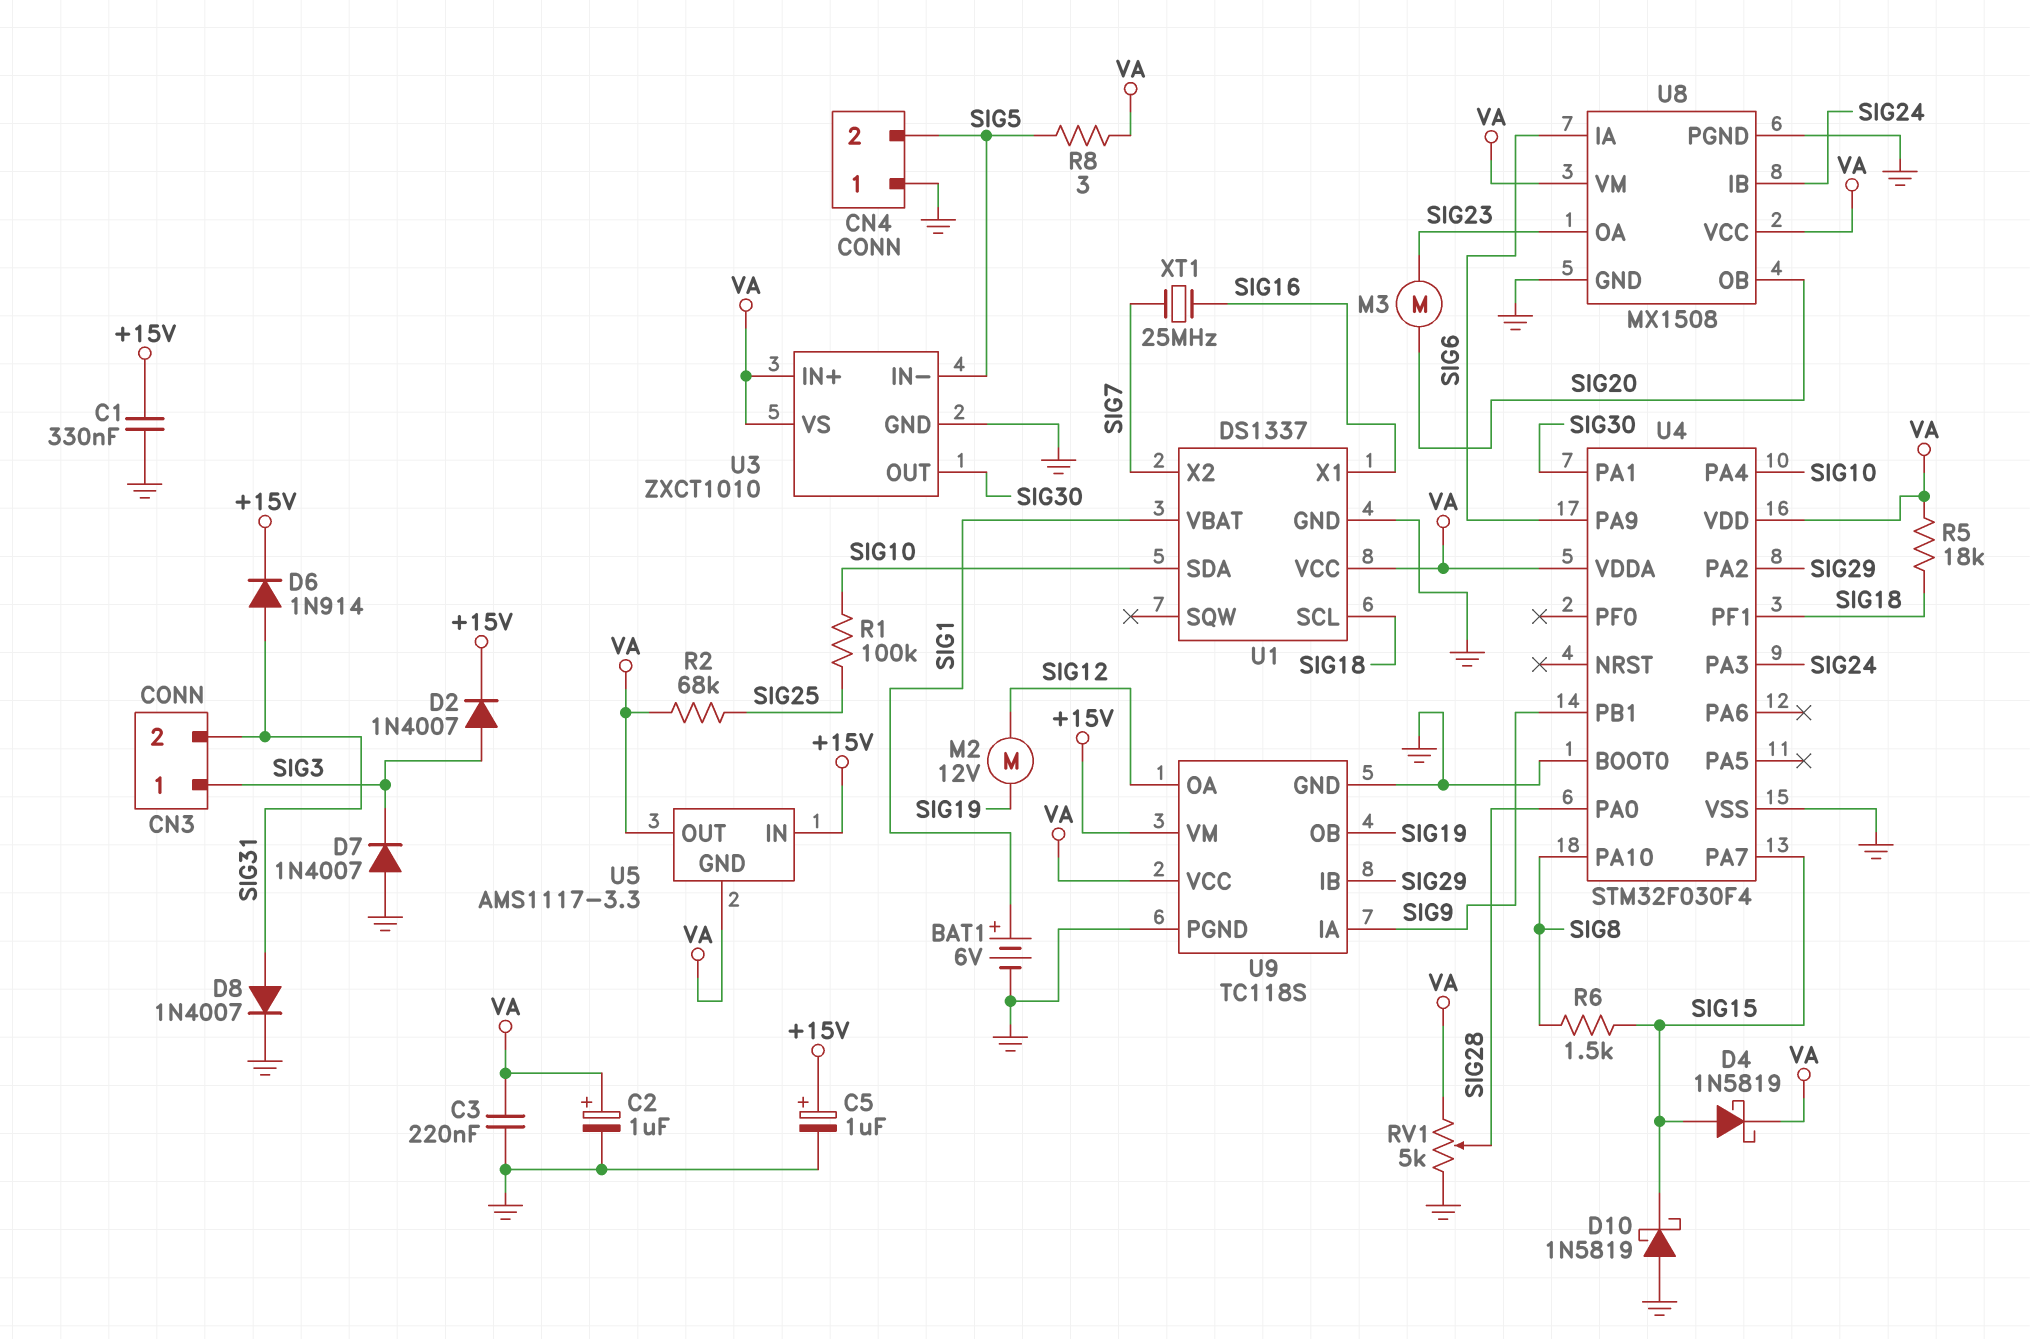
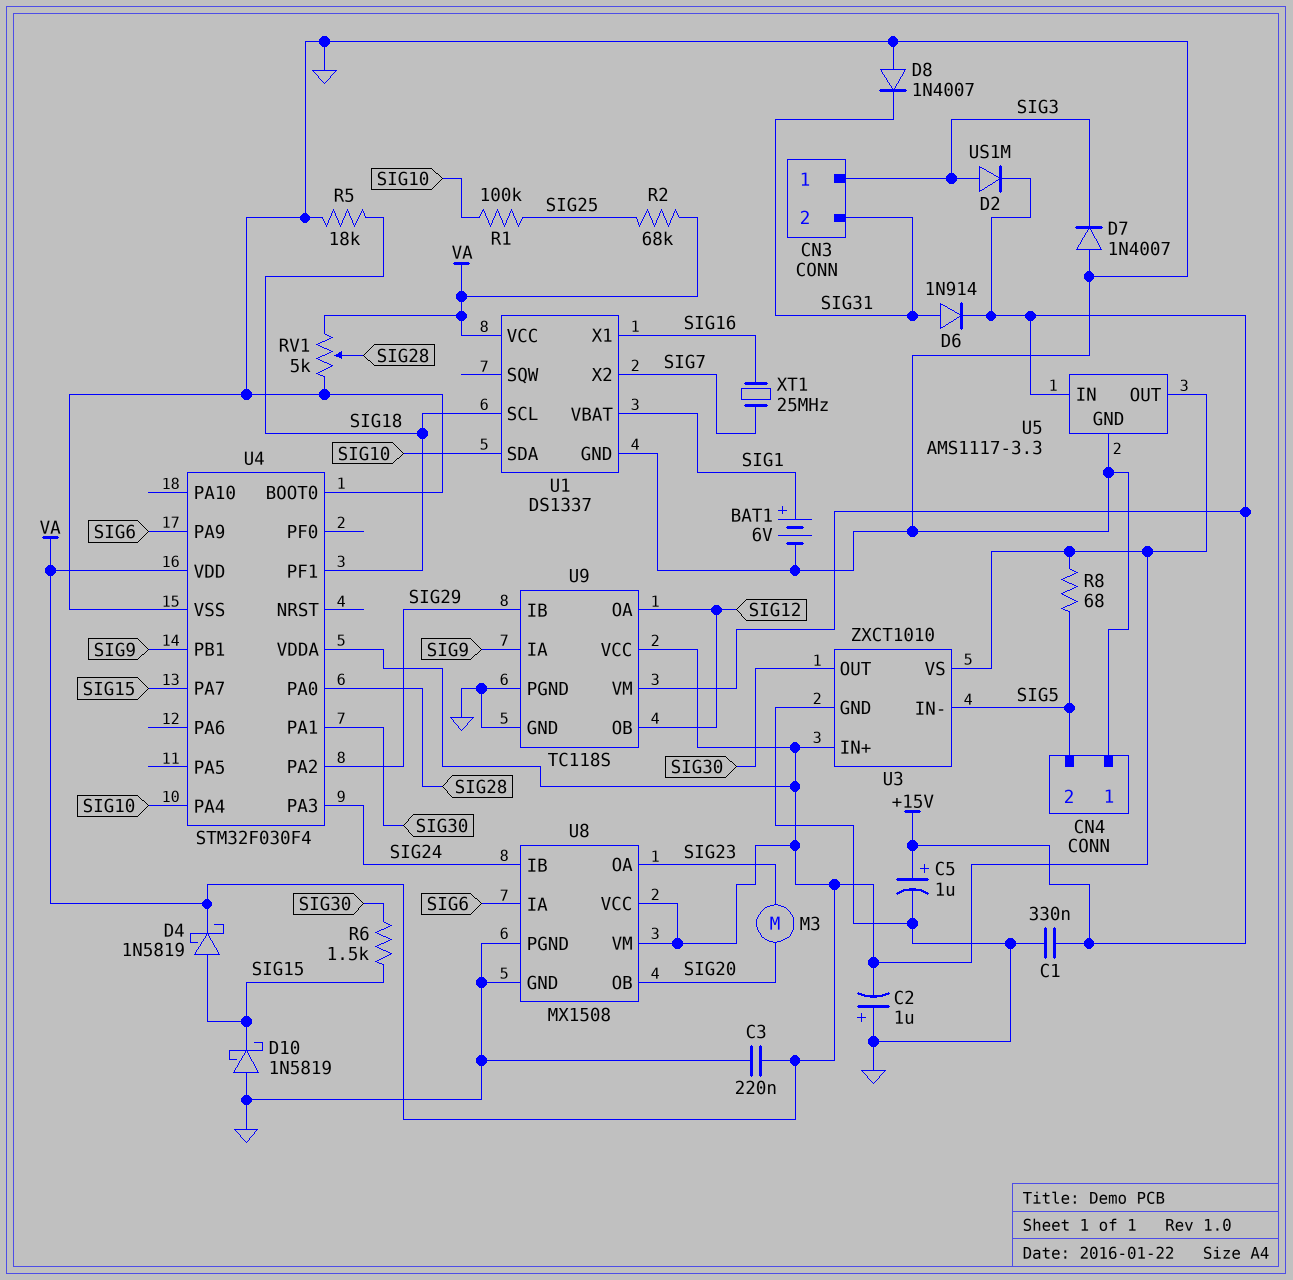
C2: 1uF (plus VA, minus GND) -> 1uF (plus GND, minus VA)
D2: diode 1N4007 (A SIG3, K +15V) -> diode US1M (A SIG3, K +15V)
D8: diode 1N4007 (A SIG31, K GND) -> diode 1N4007 (A GND, K SIG31)
M2: motor 12V (SIG12, SIG19) -> none
R5: 18k (SIG18, VA) -> 18k (GND, SIG18)
R6: 1.5k (SIG8, SIG15) -> 1.5k (SIG15, SIG30)
R8: 3 (SIG5, VA) -> 68 (SIG5, VA)
U4 pin PA10: SIG8 -> none
U5 pin GND: VA -> GND
U9 pin OB: SIG19 -> SIG12

